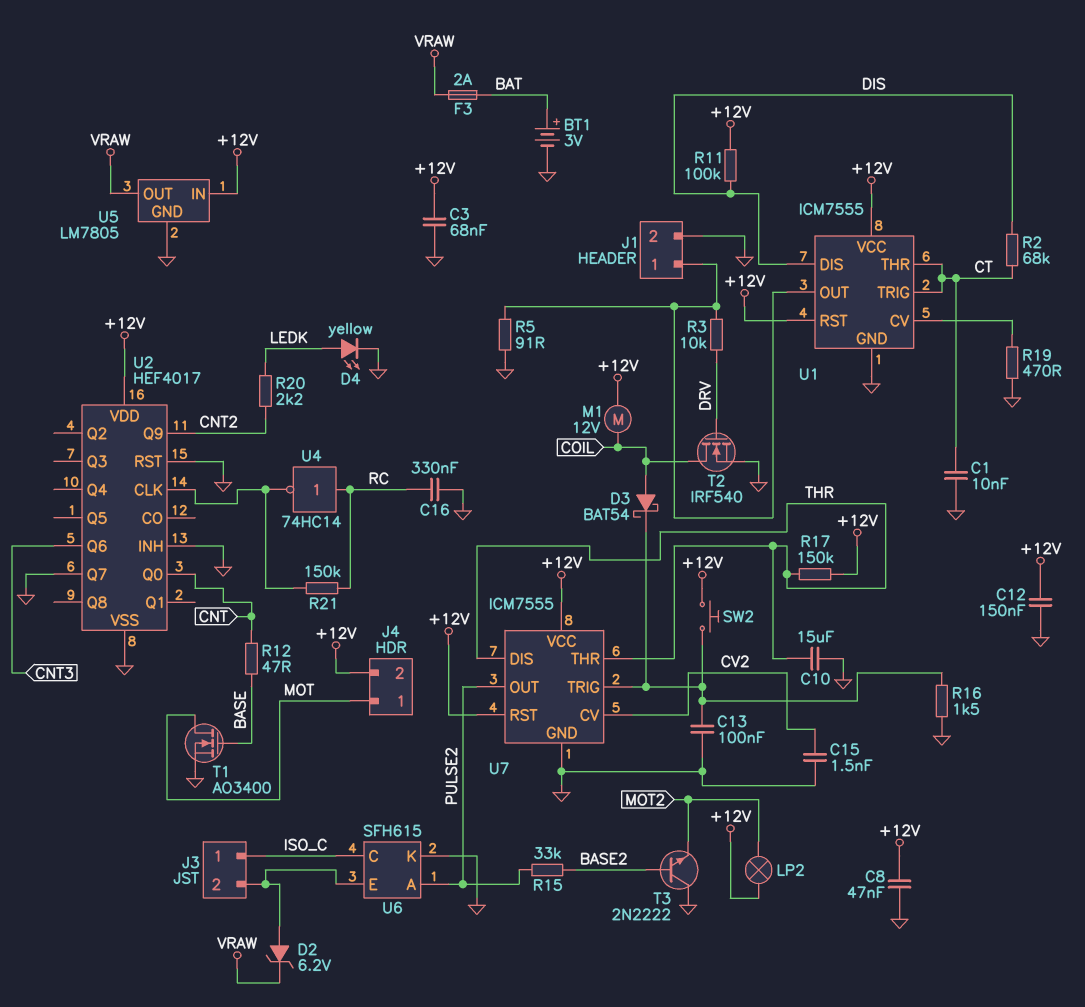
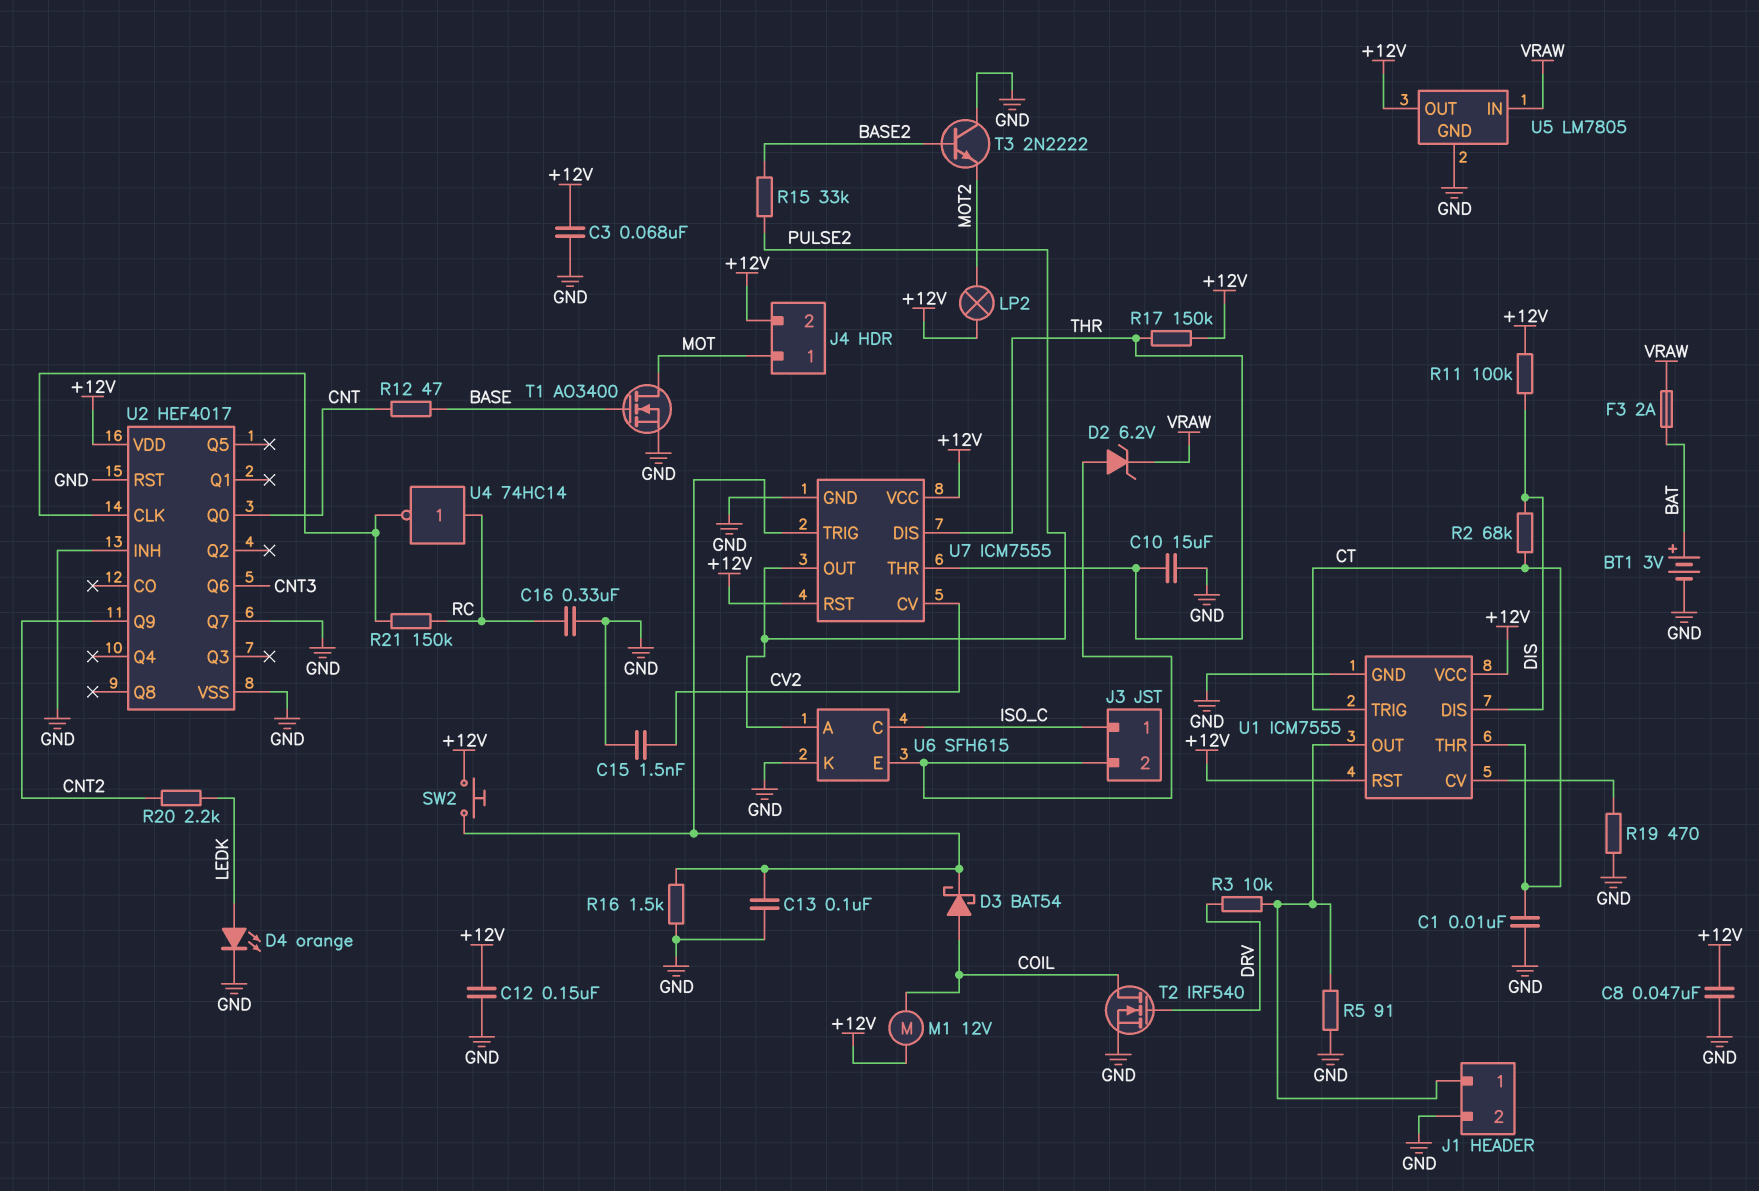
D4: LED yellow (A LEDK, K GND) -> LED orange (A LEDK, K GND)
U5 pin IN: +12V -> VRAW
U5 pin OUT: VRAW -> +12V

